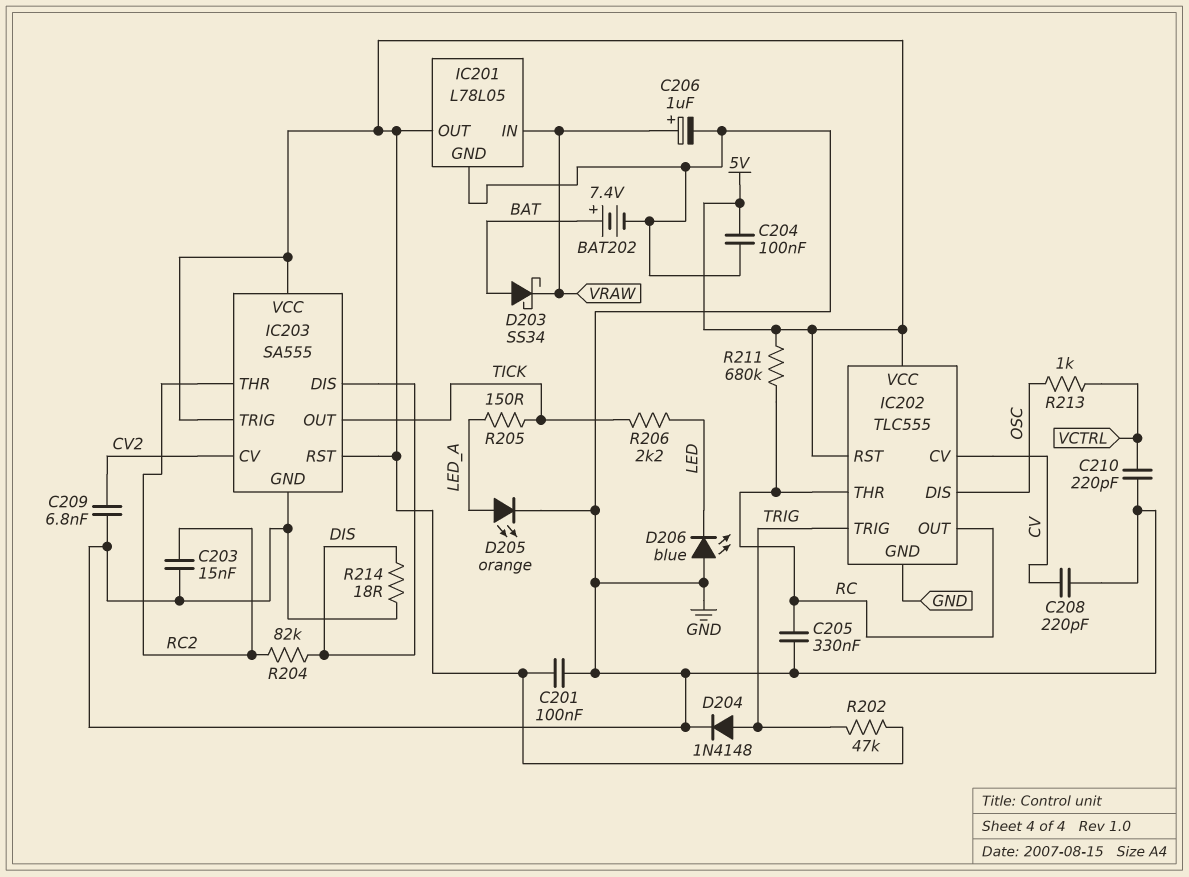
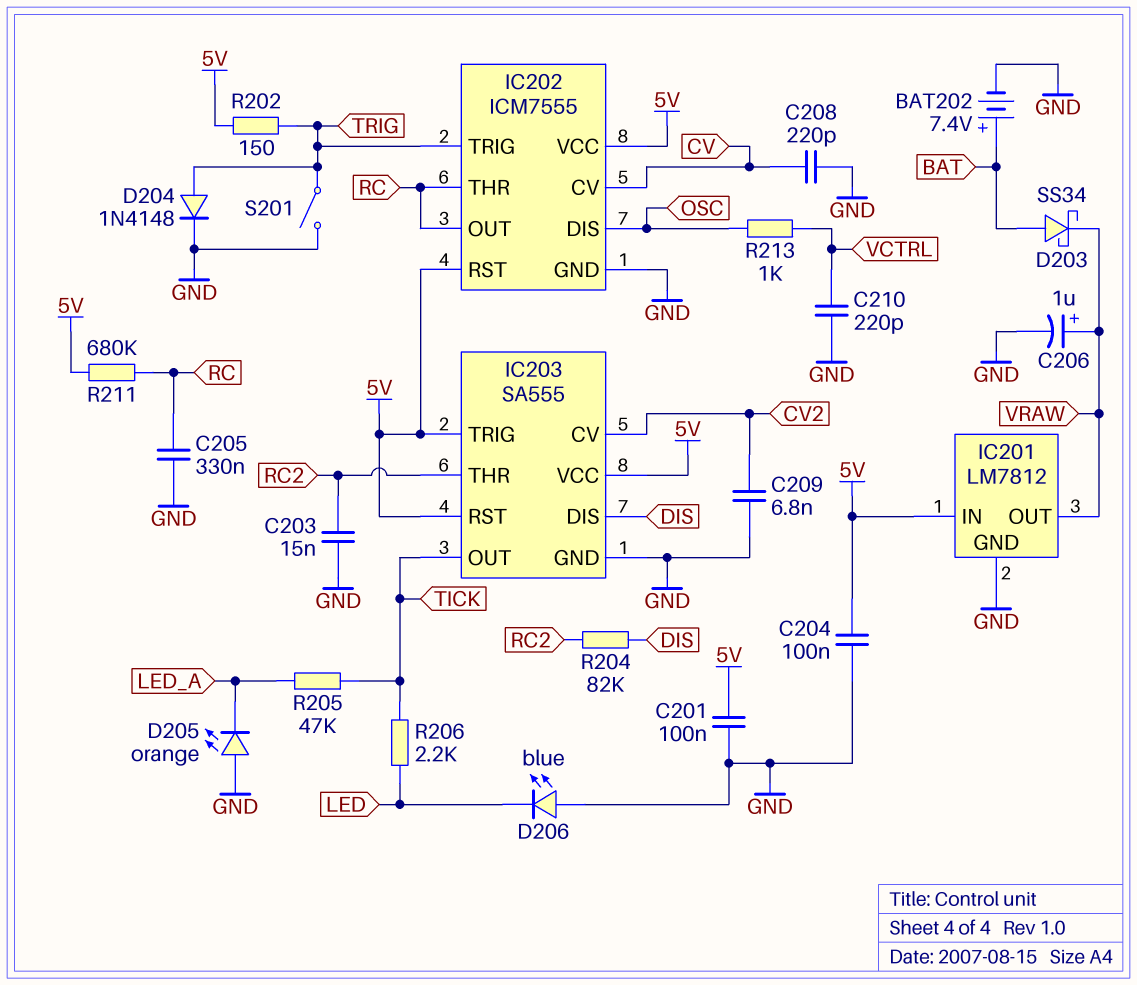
D205: LED orange (A LED_A, K GND) -> LED orange (A GND, K LED_A)
IC201: L78L05 -> LM7812
IC201 pin IN: VRAW -> 5V
IC201 pin OUT: 5V -> VRAW
IC202: TLC555 -> ICM7555
R202: 47k (5V, TRIG) -> 150 (5V, TRIG)
R205: 150 (LED_A, TICK) -> 47k (LED_A, TICK)
R214: 18 (DIS, GND) -> none
S201: none -> switch (GND, TRIG)

